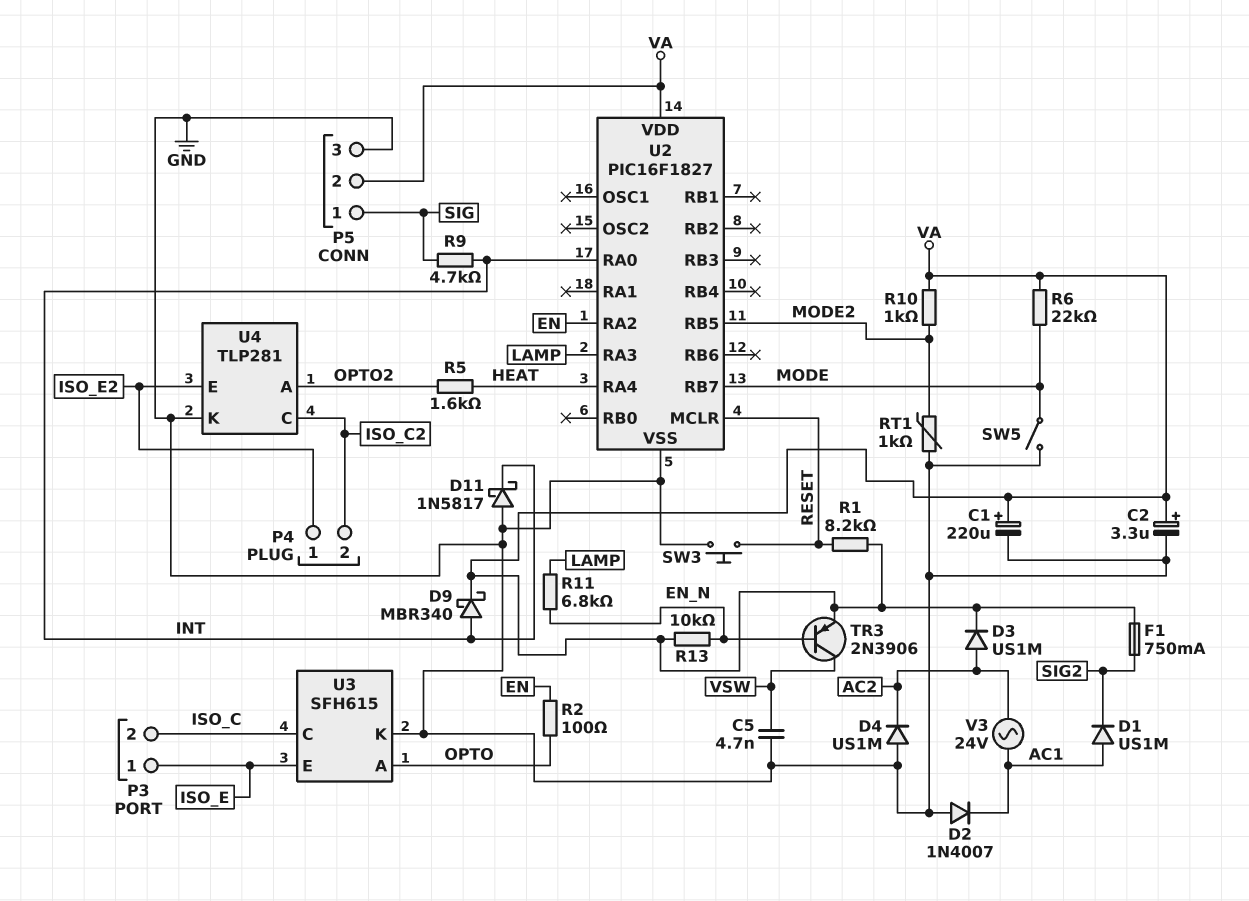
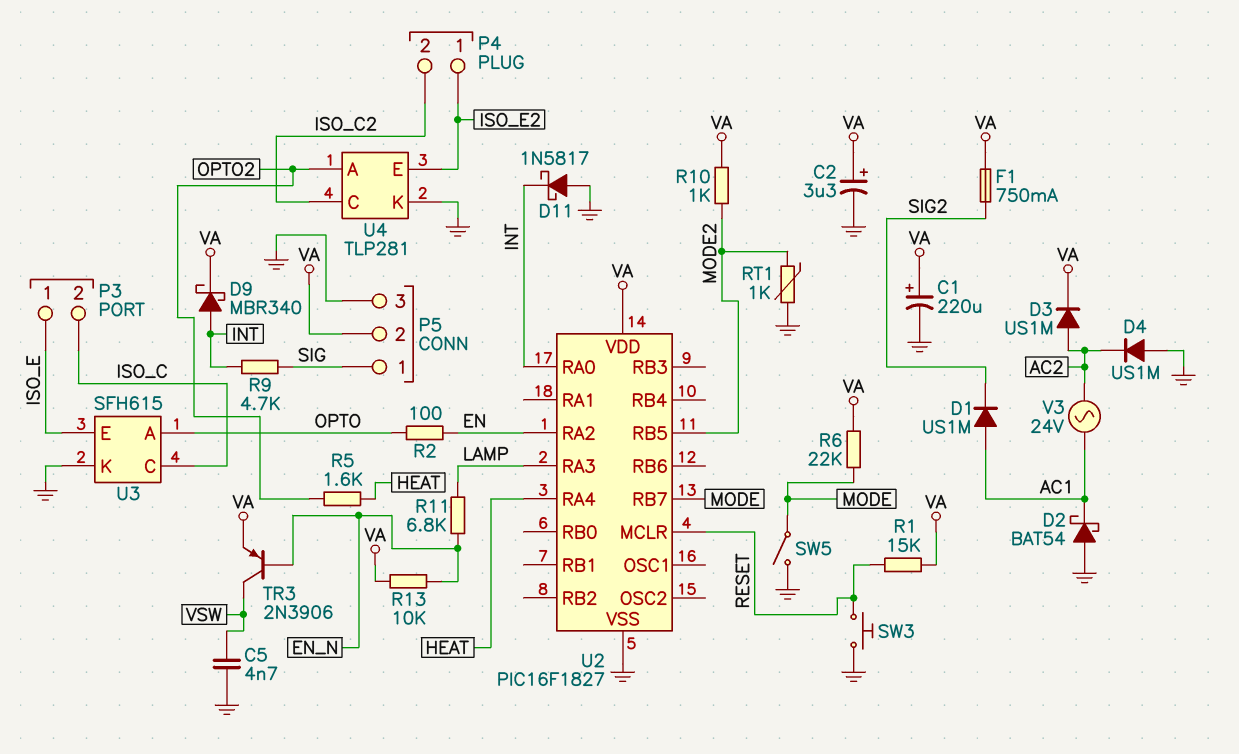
D2: diode 1N4007 (A GND, K AC1) -> schottky BAT54 (A GND, K AC1)
R1: 8.2k (RESET, VA) -> 15k (RESET, VA)

